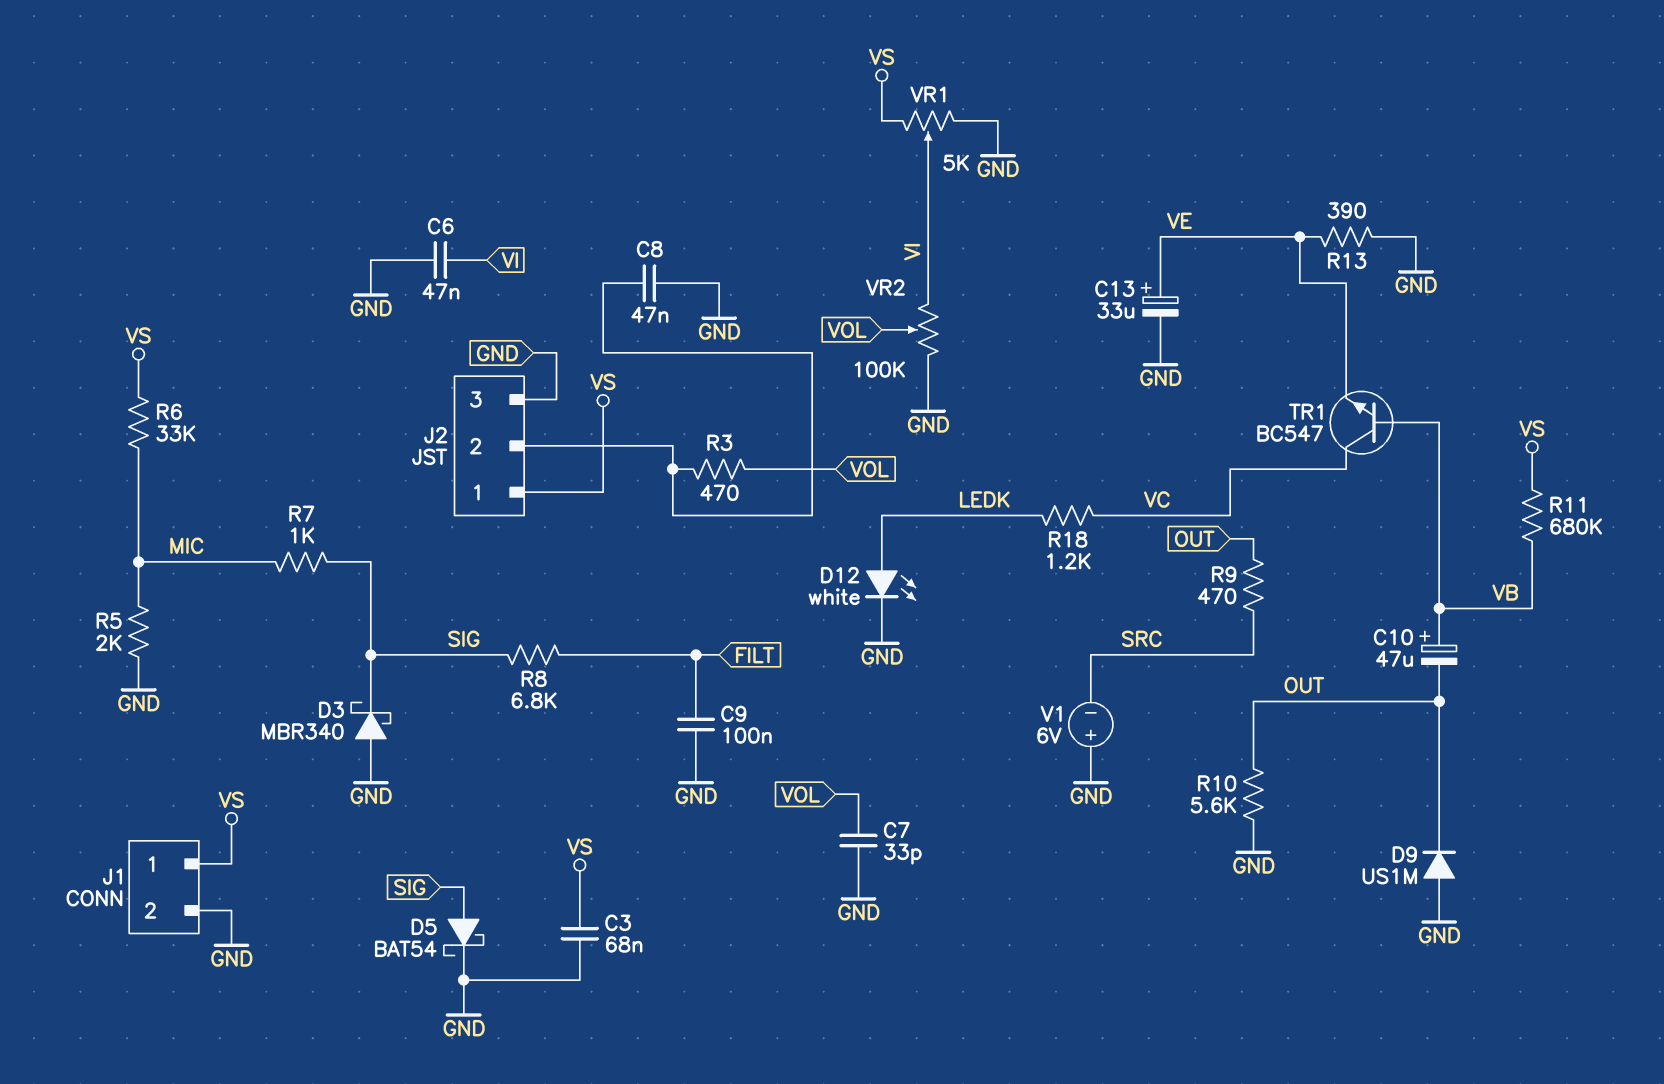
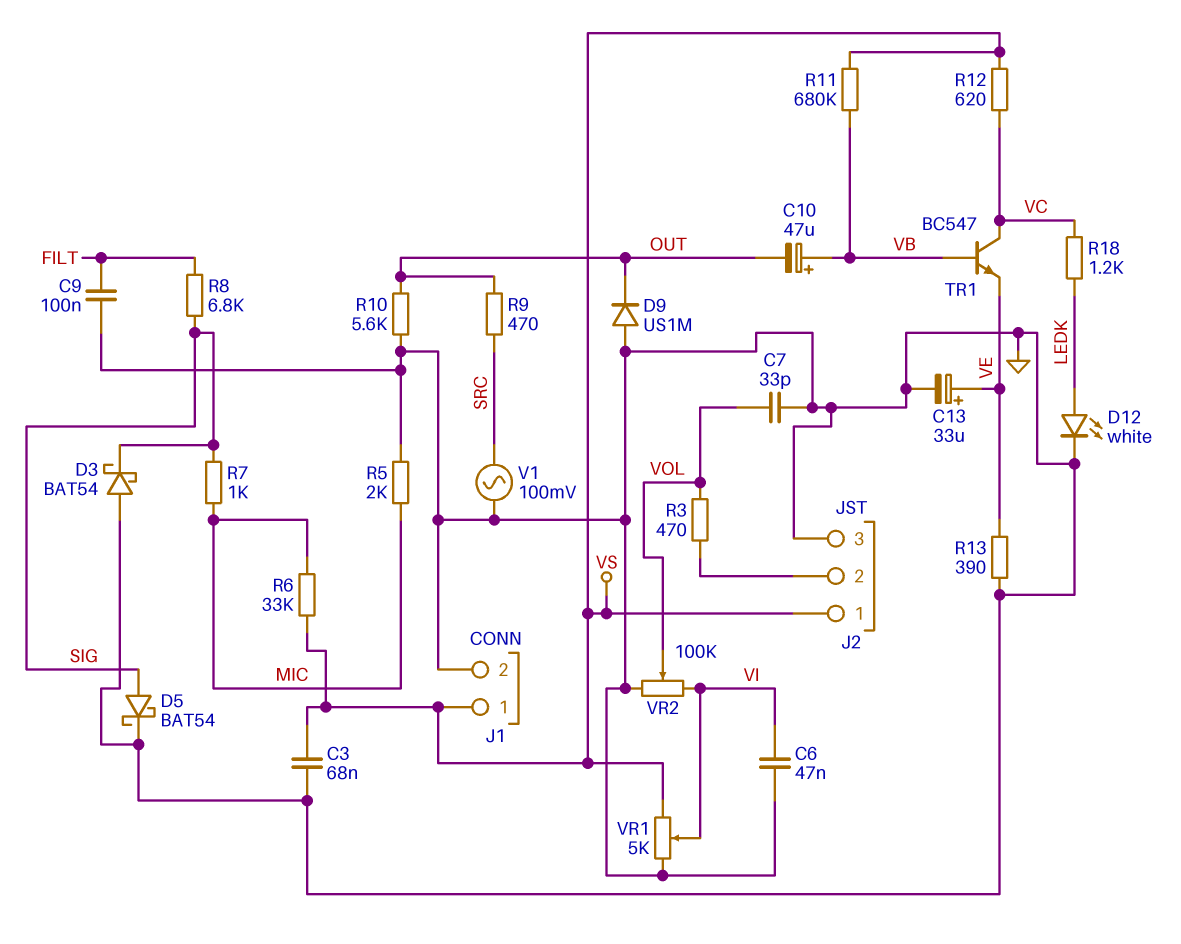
C8: 47nF (GND, J2/2) -> none
D3: schottky MBR340 (A GND, K SIG) -> schottky BAT54 (A GND, K SIG)
R12: none -> 620 (VC, VS)
V1: 6V (plus GND, minus SRC) -> AC 100mV (GND, SRC)

